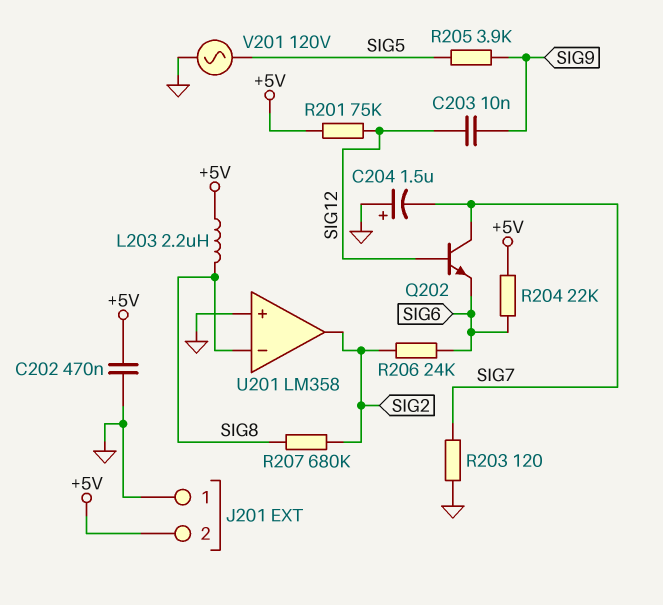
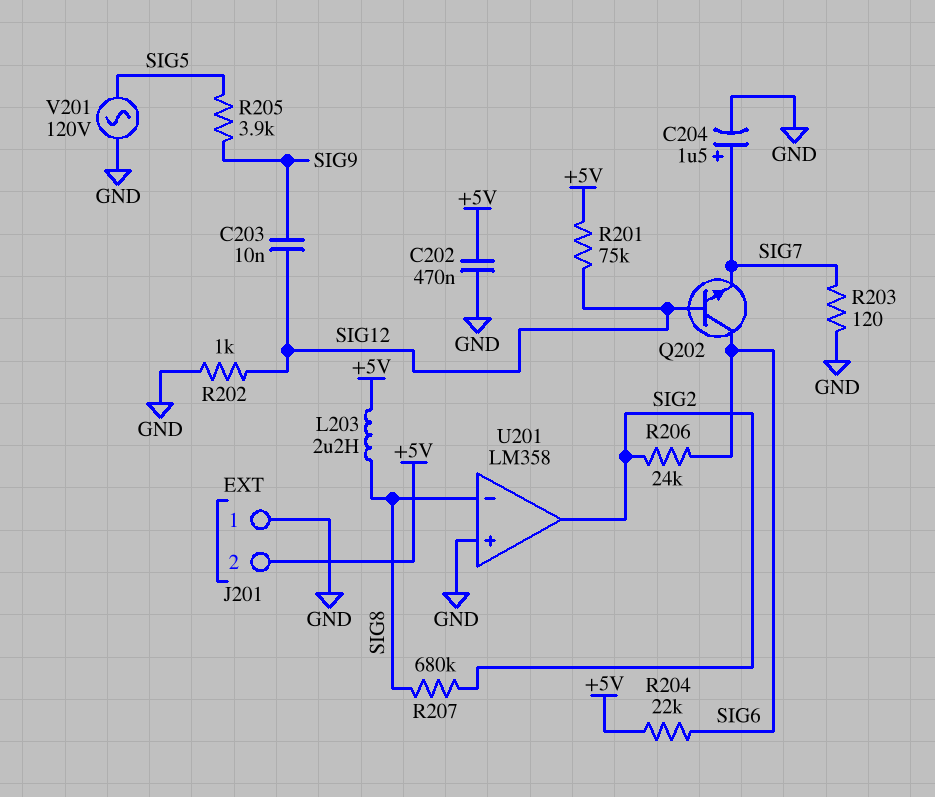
C204: 1.5uF (plus GND, minus SIG7) -> 1.5uF (plus SIG7, minus GND)
Q202: NPN (B SIG12, C SIG7, E SIG6) -> NPN (B SIG12, C SIG6, E SIG7)
R202: none -> 1k (GND, SIG12)

